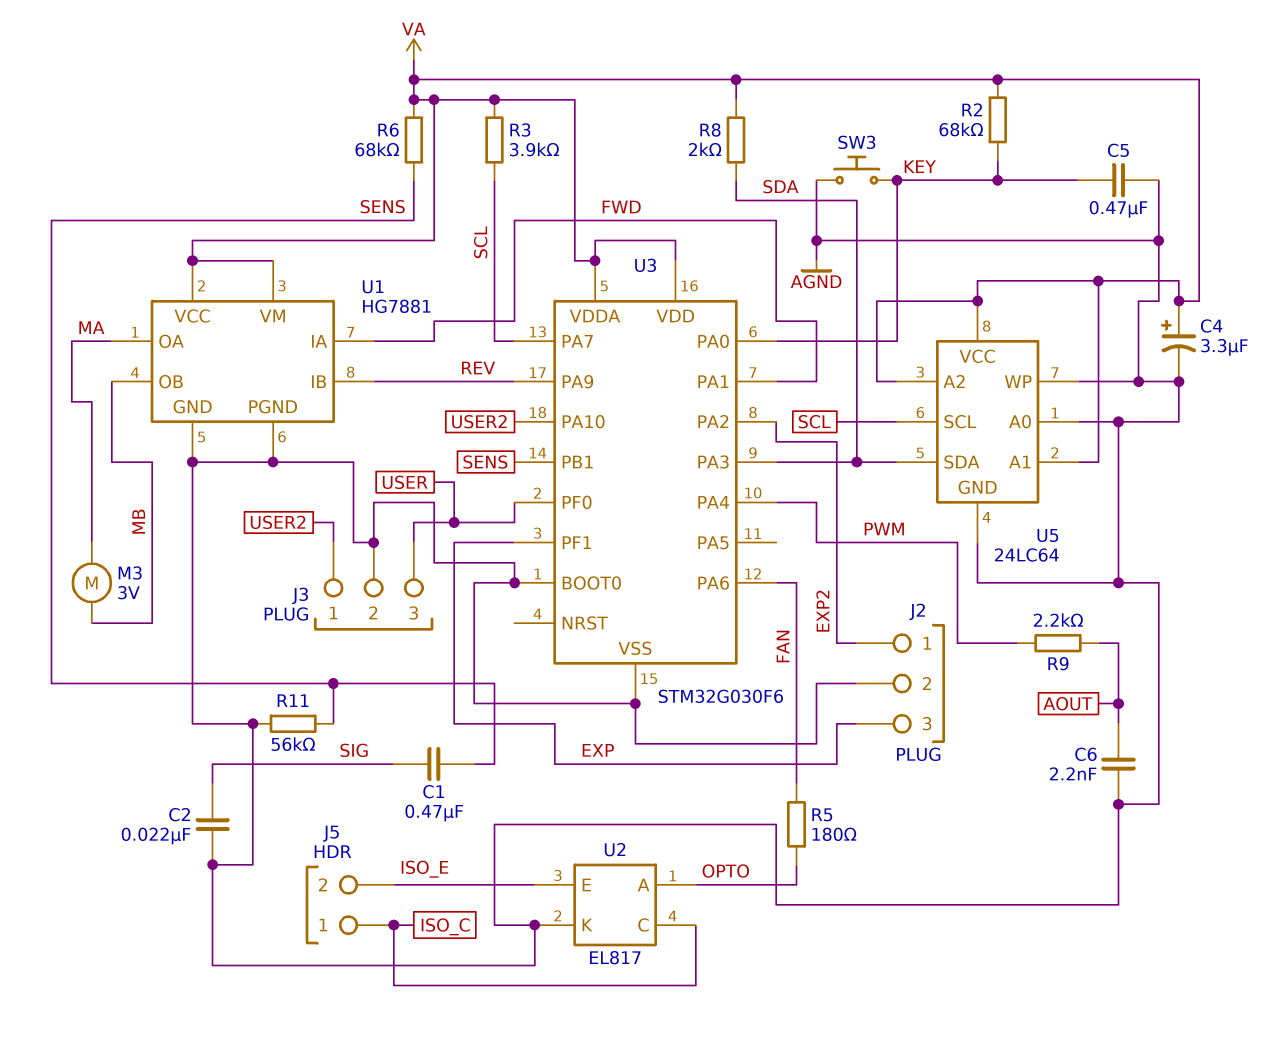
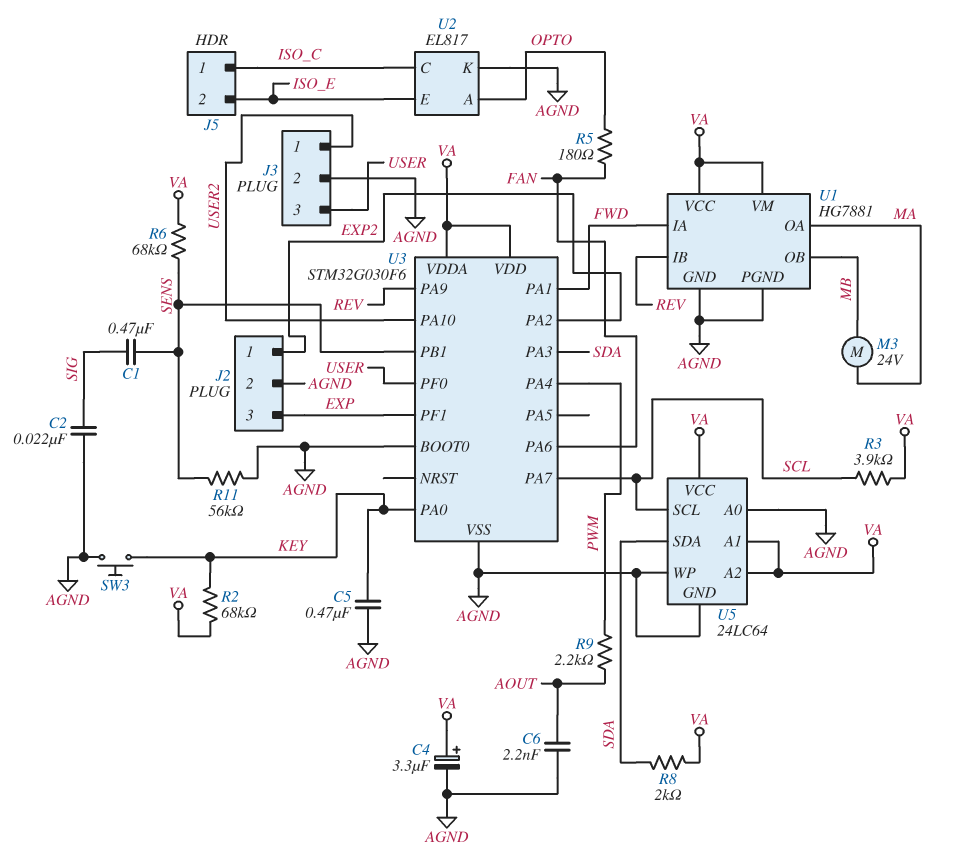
M3: motor 3V (MA, MB) -> motor 24V (MA, MB)

